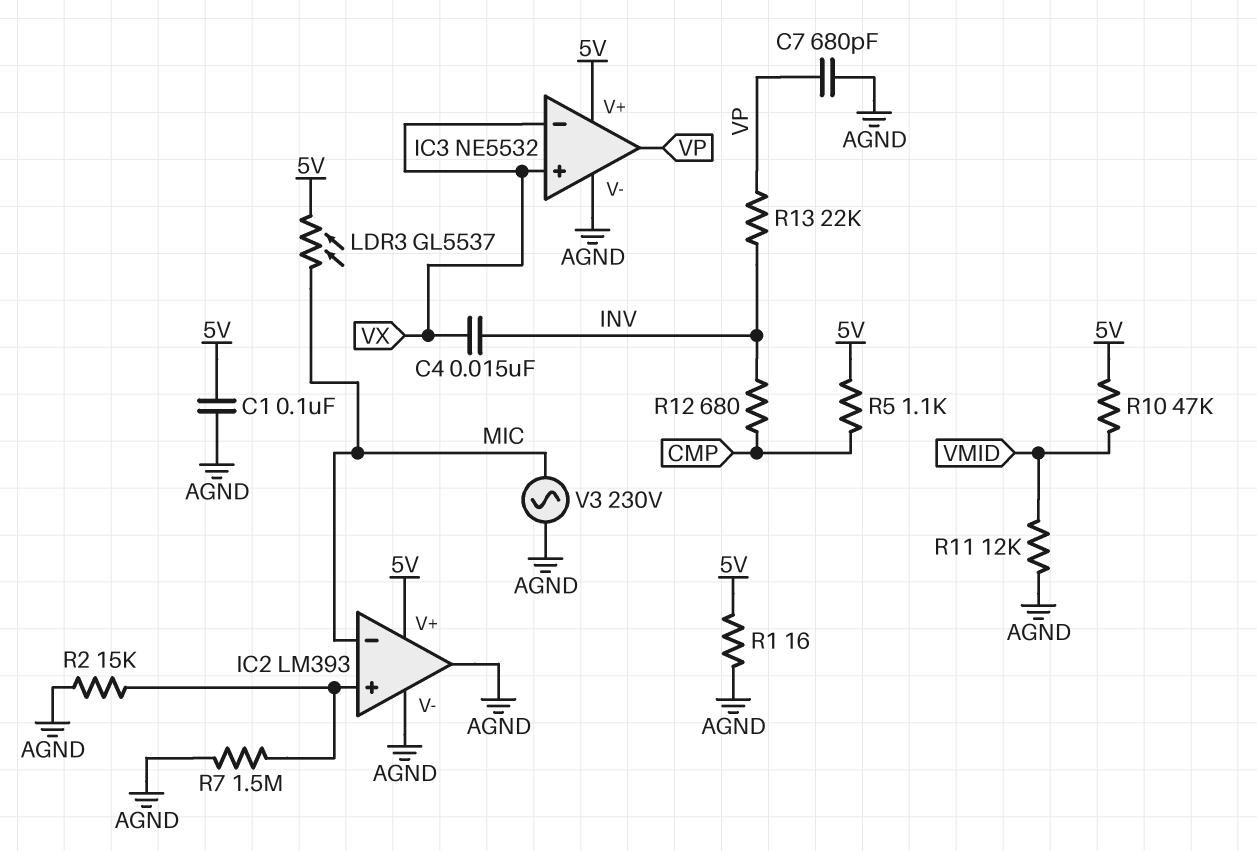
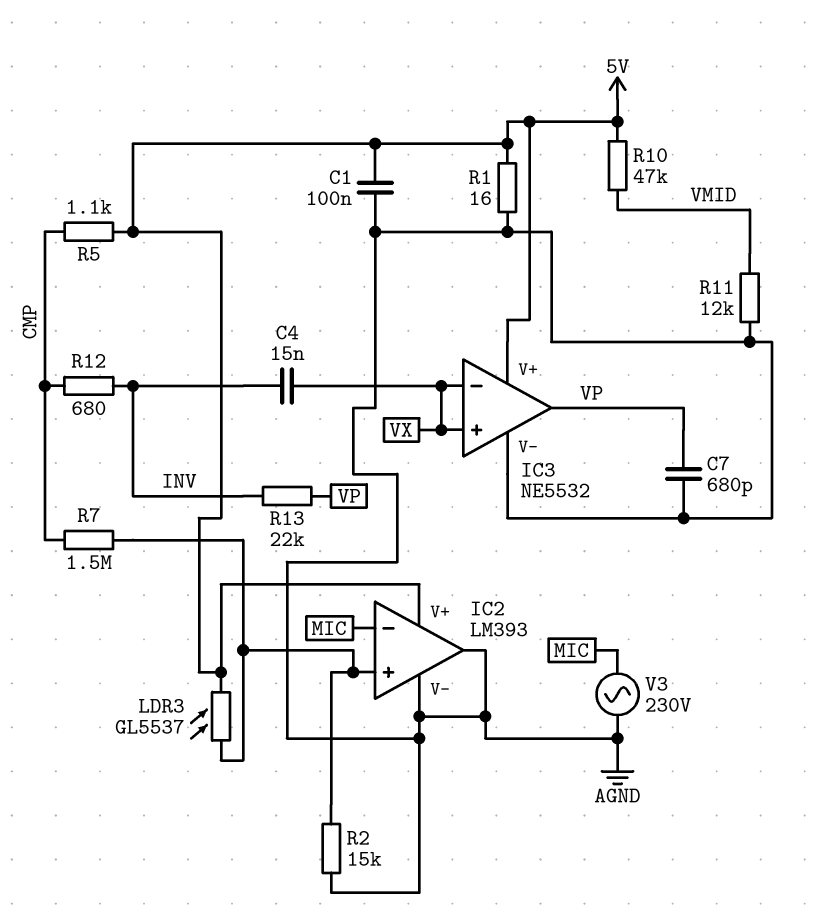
LDR3: GL5537 (5V, MIC) -> GL5537 (5V, IC2/in+)
R7: 1.5M (AGND, IC2/in+) -> 1.5M (CMP, IC2/in+)

